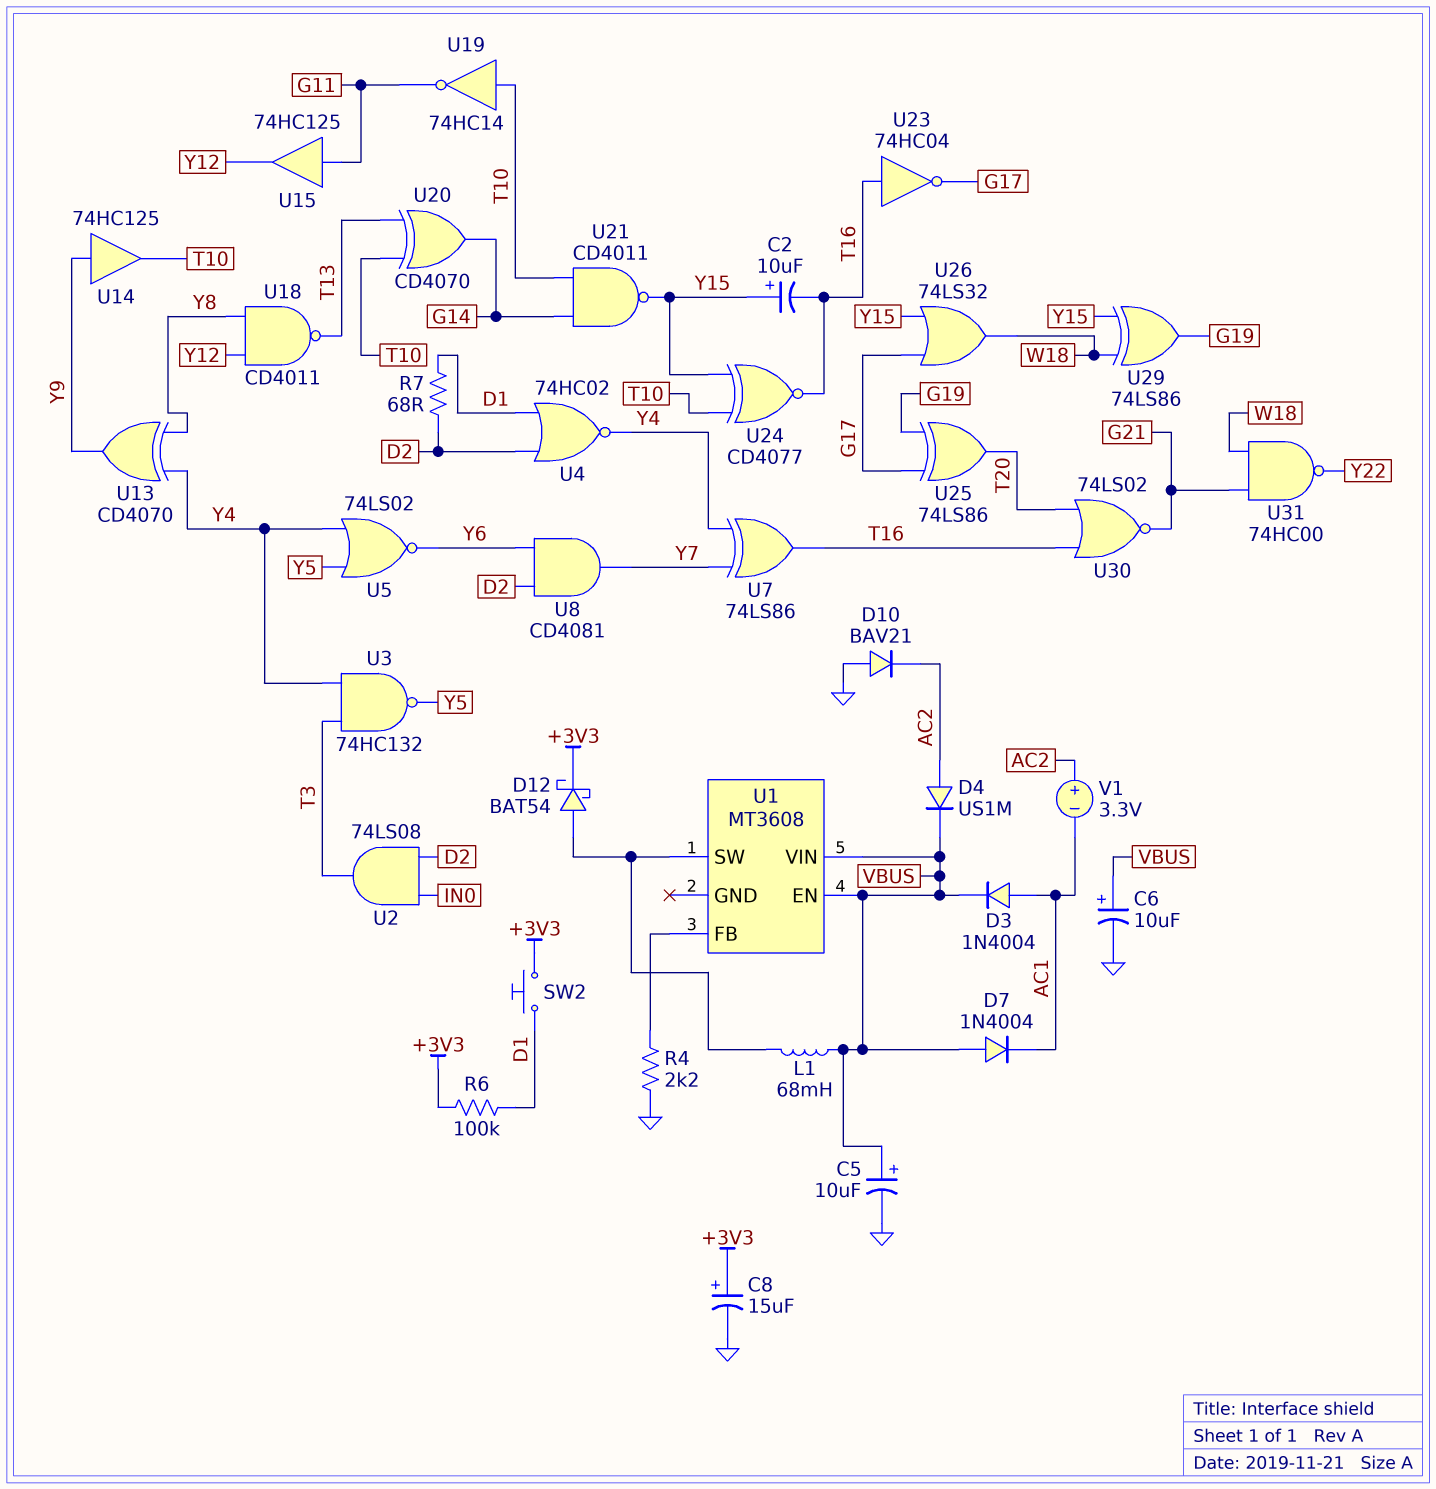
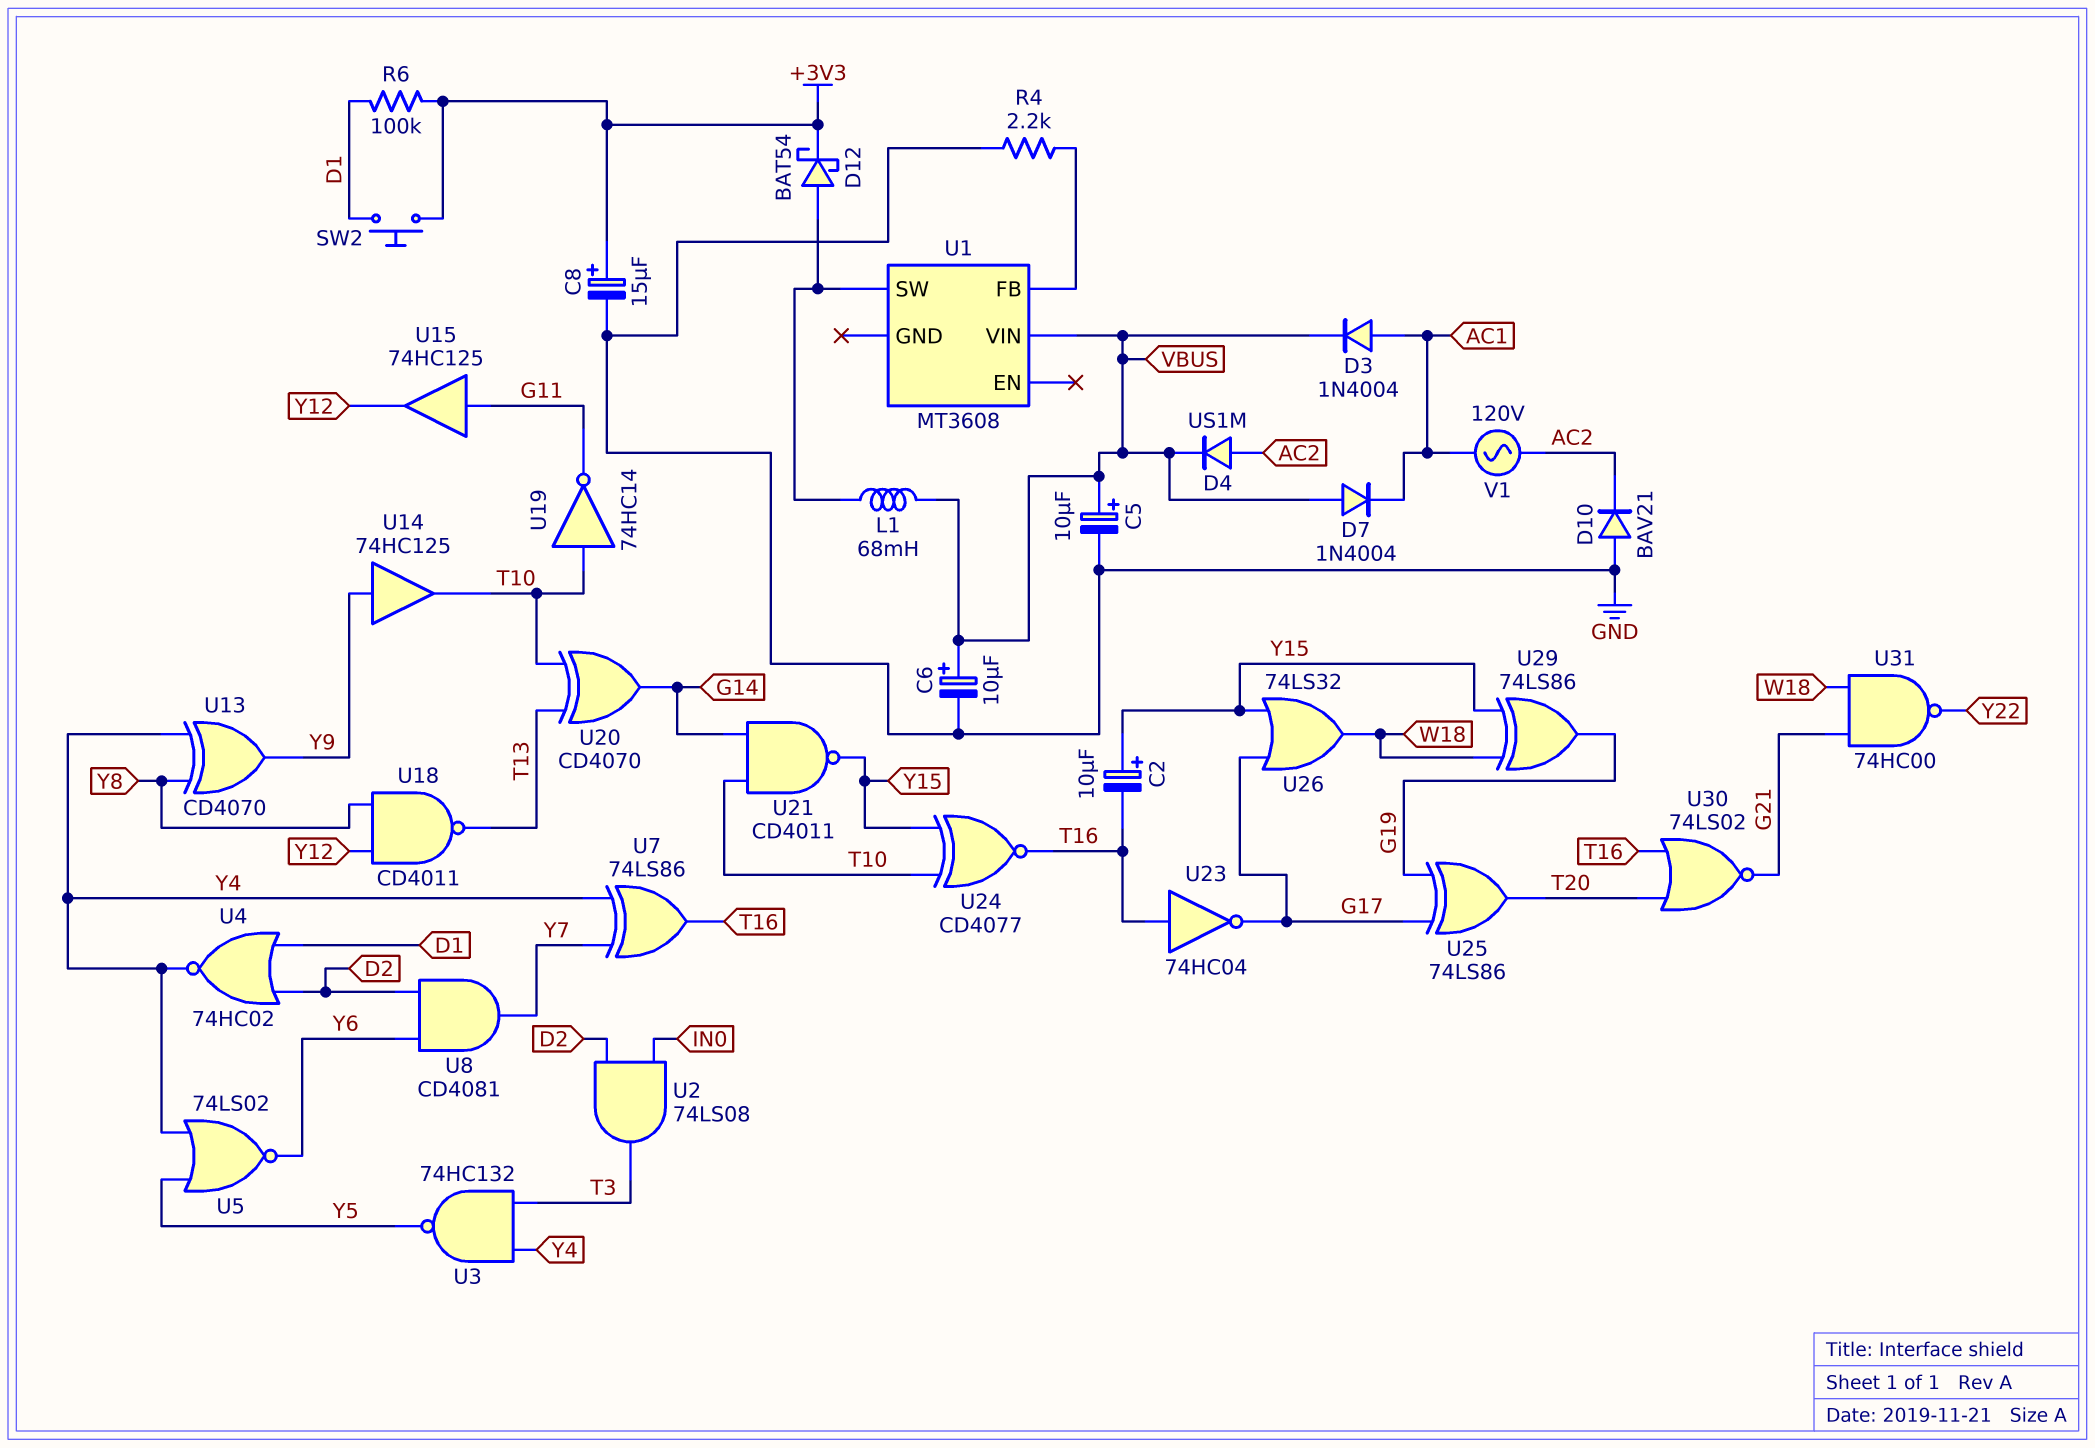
R7: 68 (D1, D2) -> none
U1 pin EN: VBUS -> none
V1: 3.3V (plus AC2, minus AC1) -> AC 120V (AC1, AC2)

